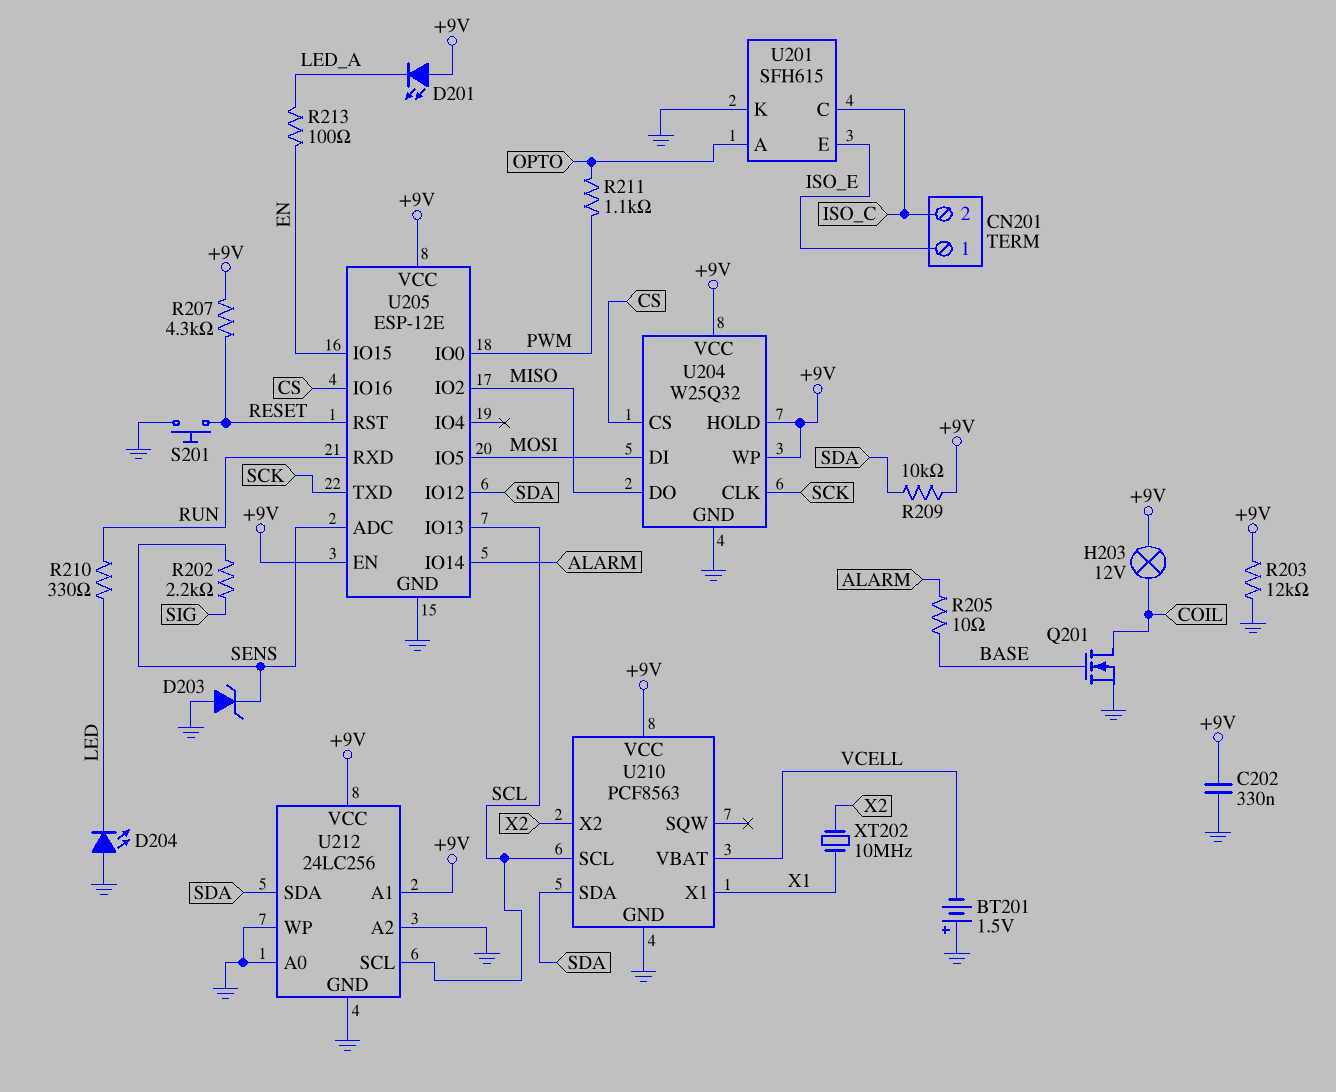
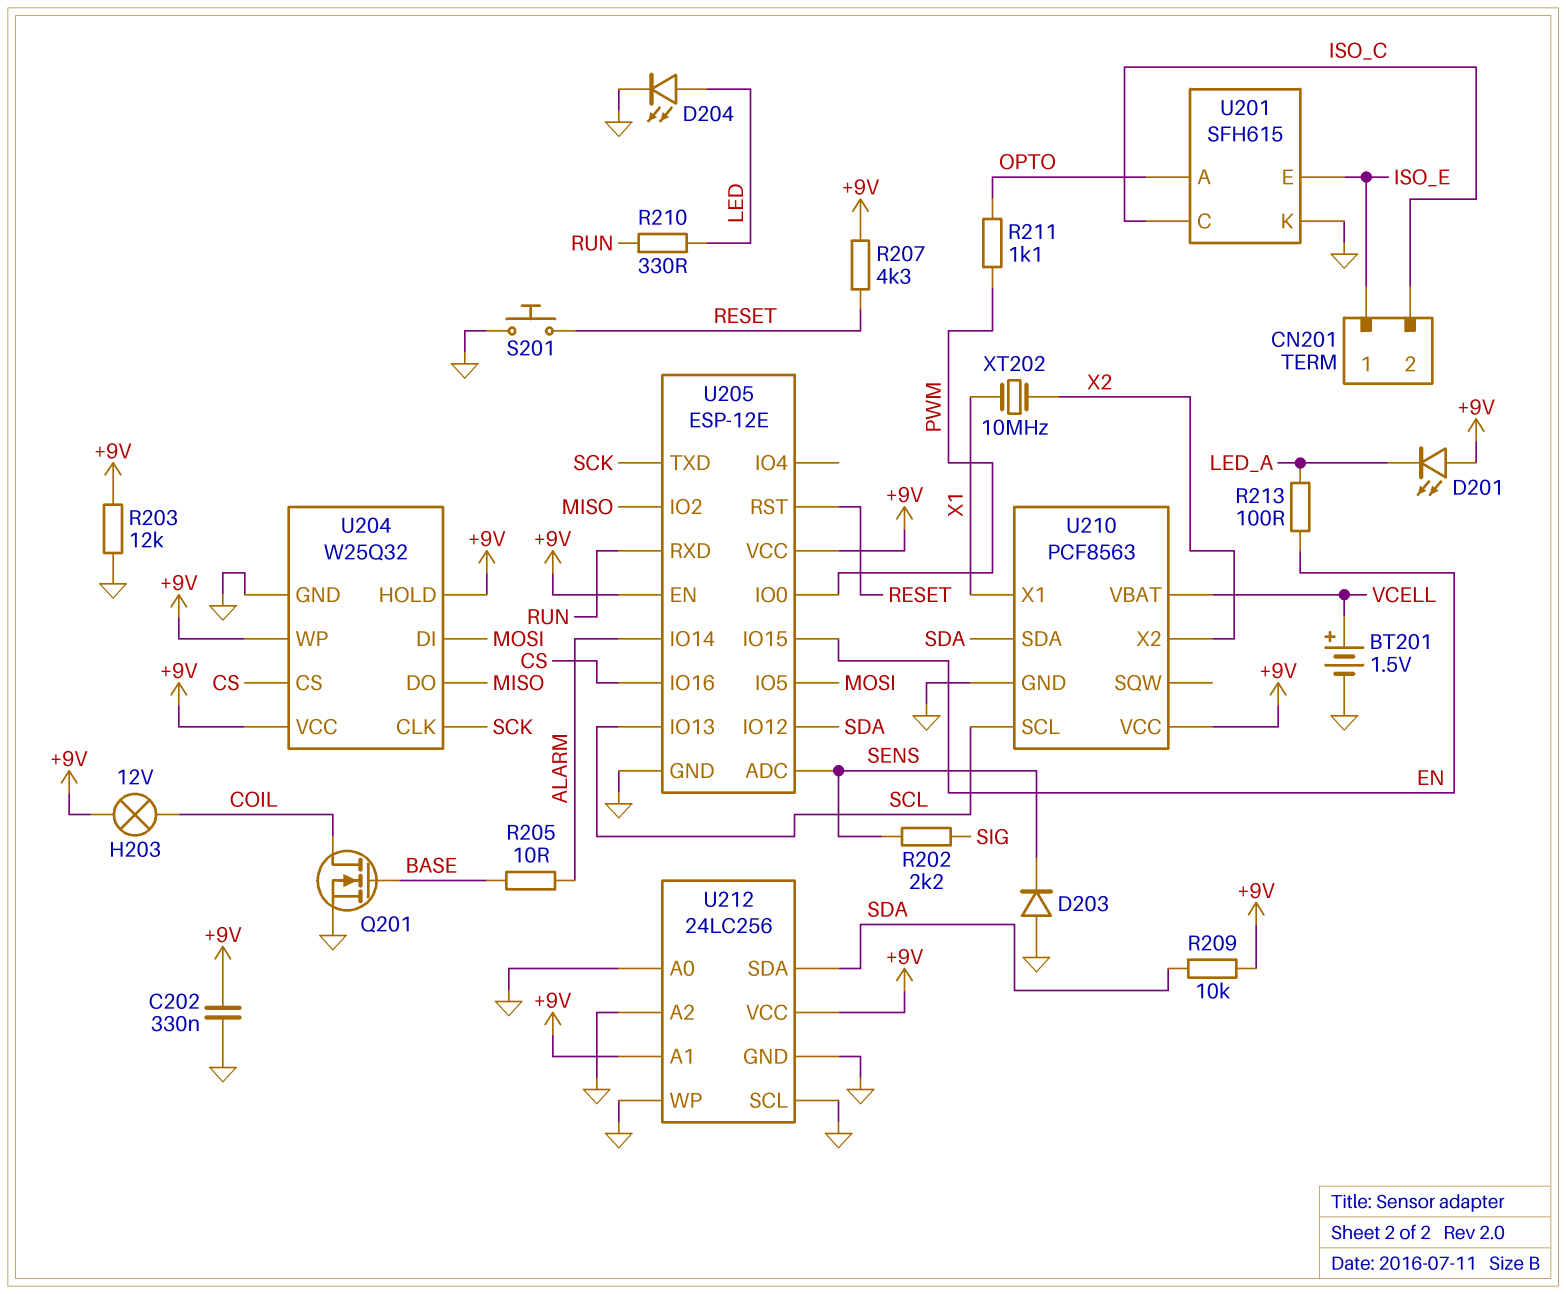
BT201: 1.5V (plus GND, minus VCELL) -> 1.5V (plus VCELL, minus GND)
D203: zener (A GND, K SENS) -> diode (A GND, K SENS)
D204: LED (A GND, K LED) -> LED (A LED, K GND)
U212 pin SCL: SCL -> GND

